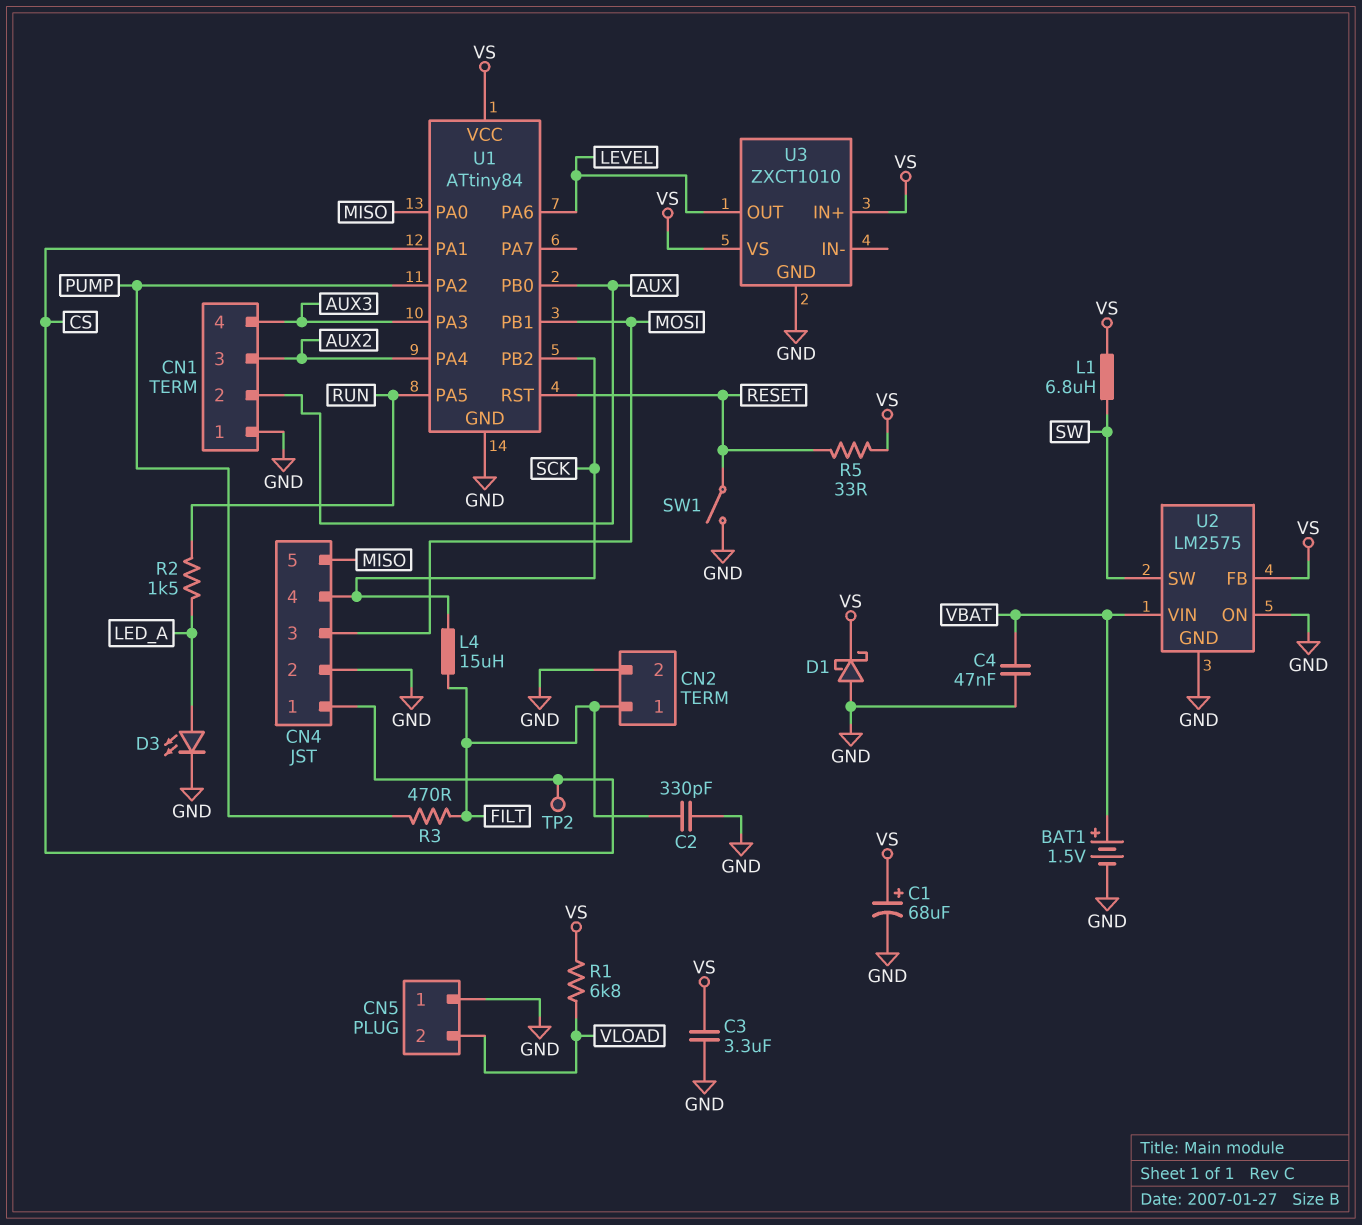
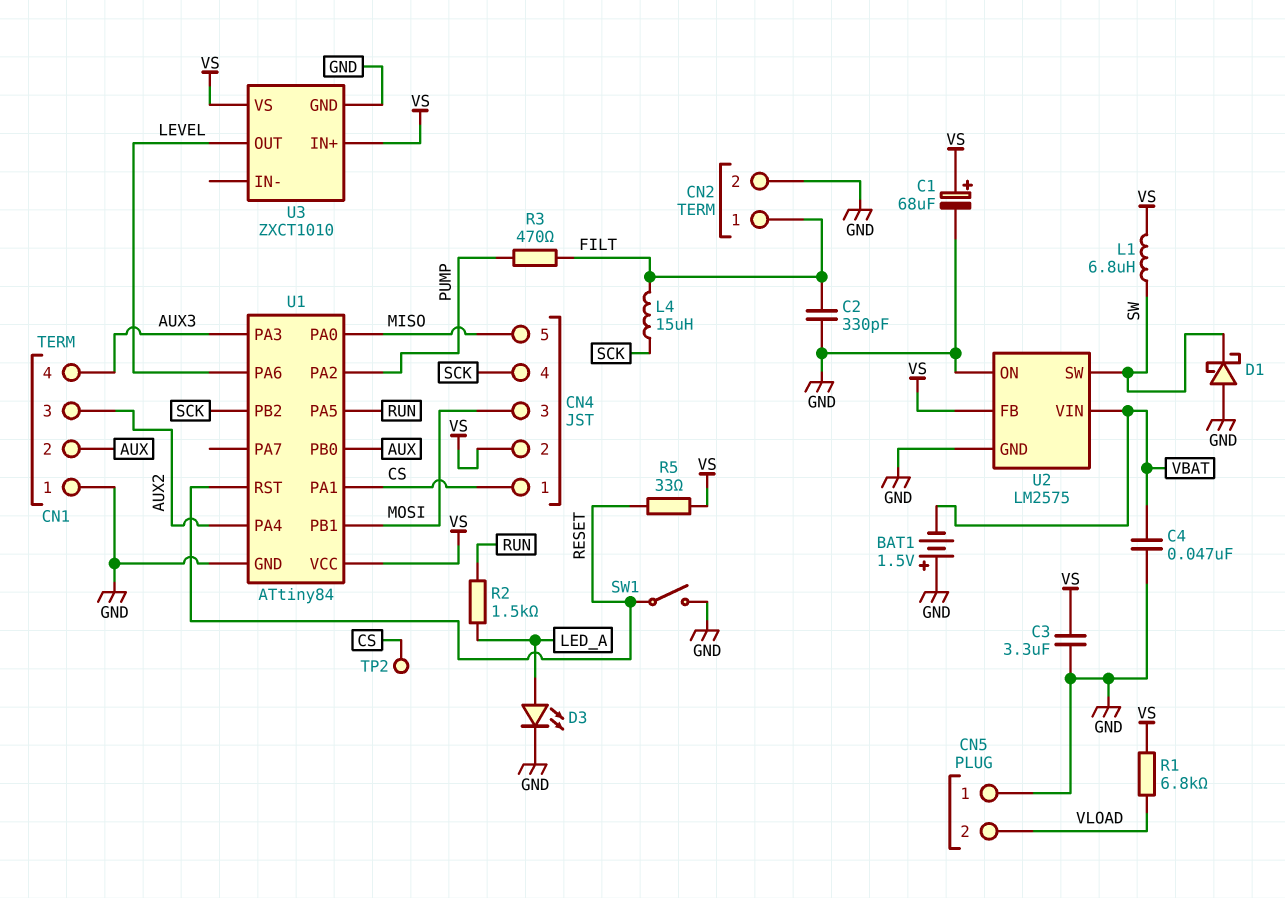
BAT1: 1.5V (plus VBAT, minus GND) -> 1.5V (plus GND, minus VBAT)
CN4 pin 2: GND -> VS
D1: schottky (A GND, K VS) -> schottky (A GND, K SW)

